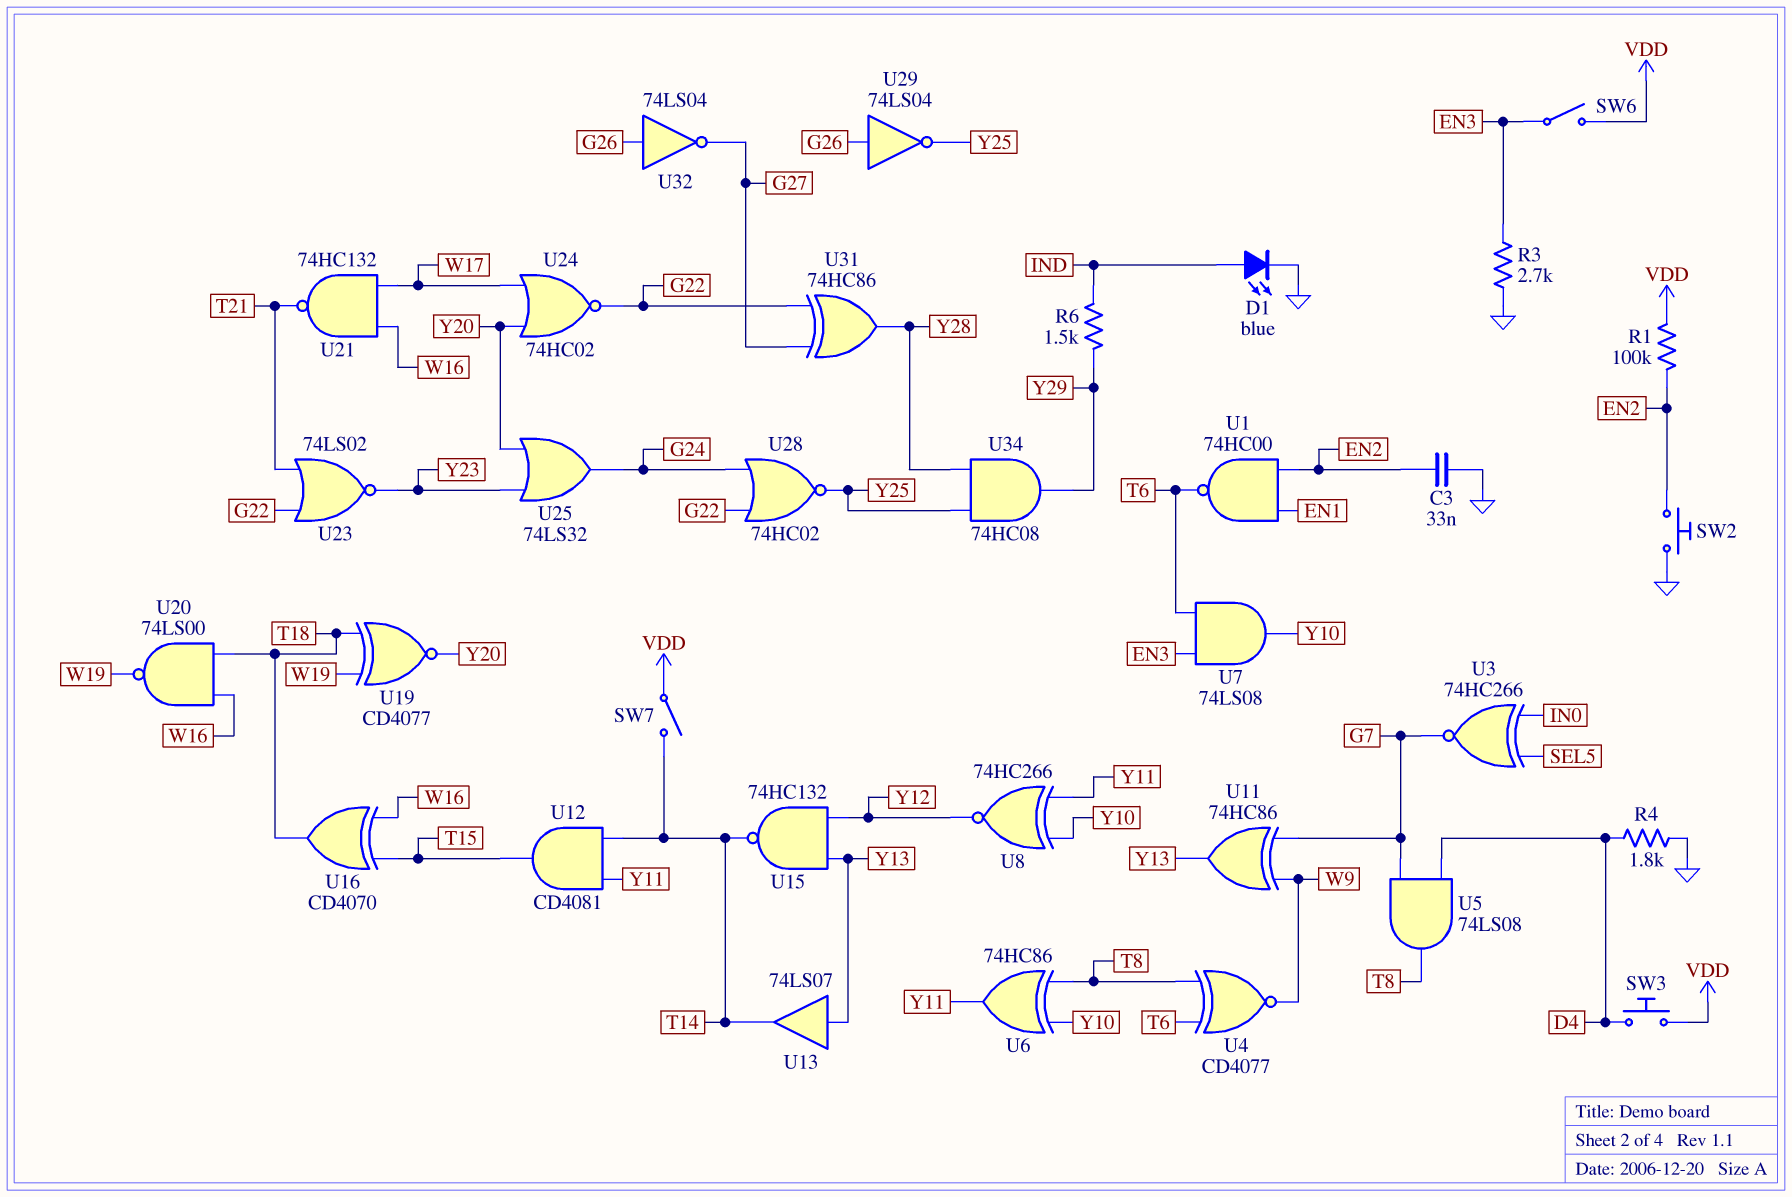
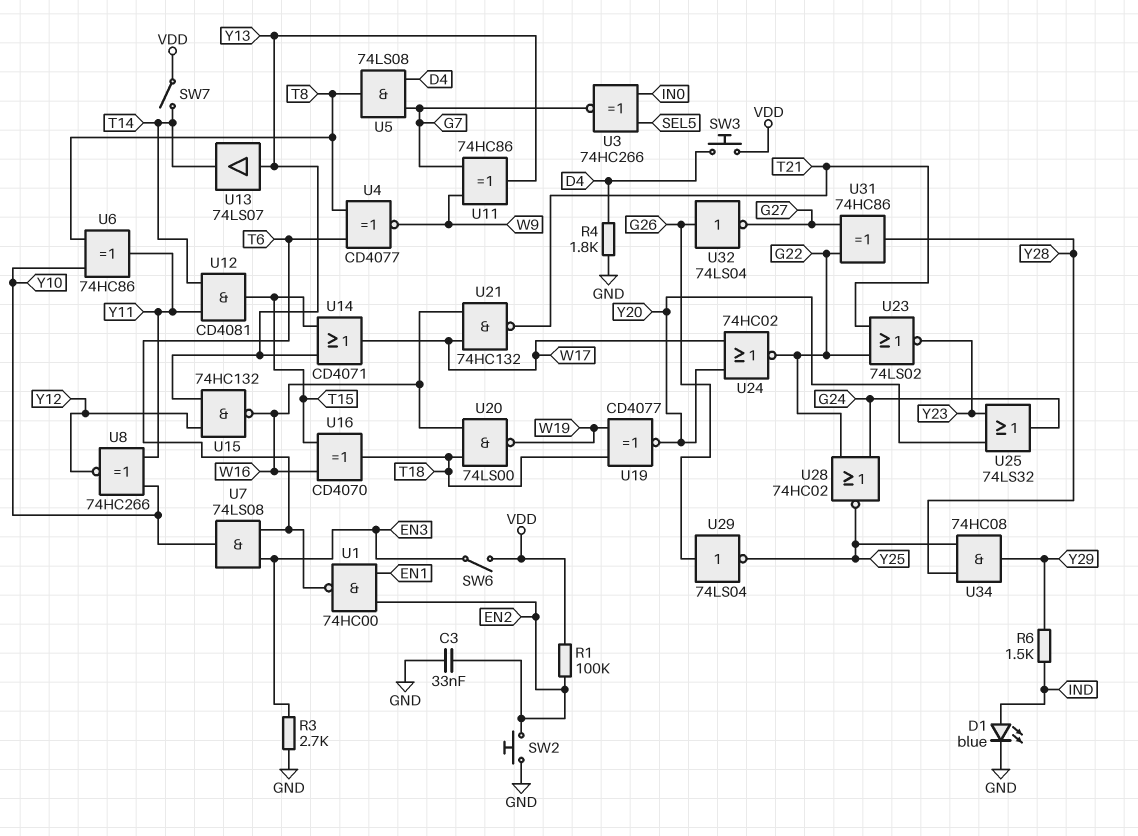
U14: none -> OR CD4071 (in T15, in Y13, out W17)
U15: NAND 74HC132 (in Y12, in Y13, out T14) -> NAND 74HC132 (in Y12, in Y13, out W16)

